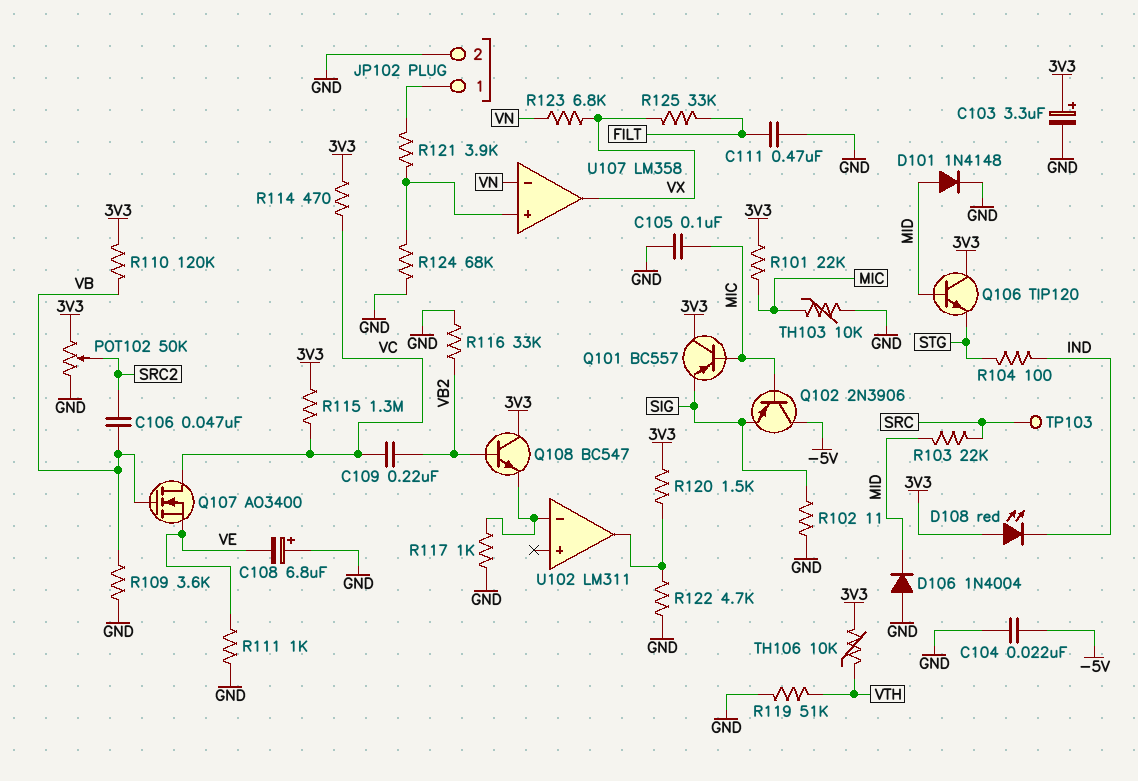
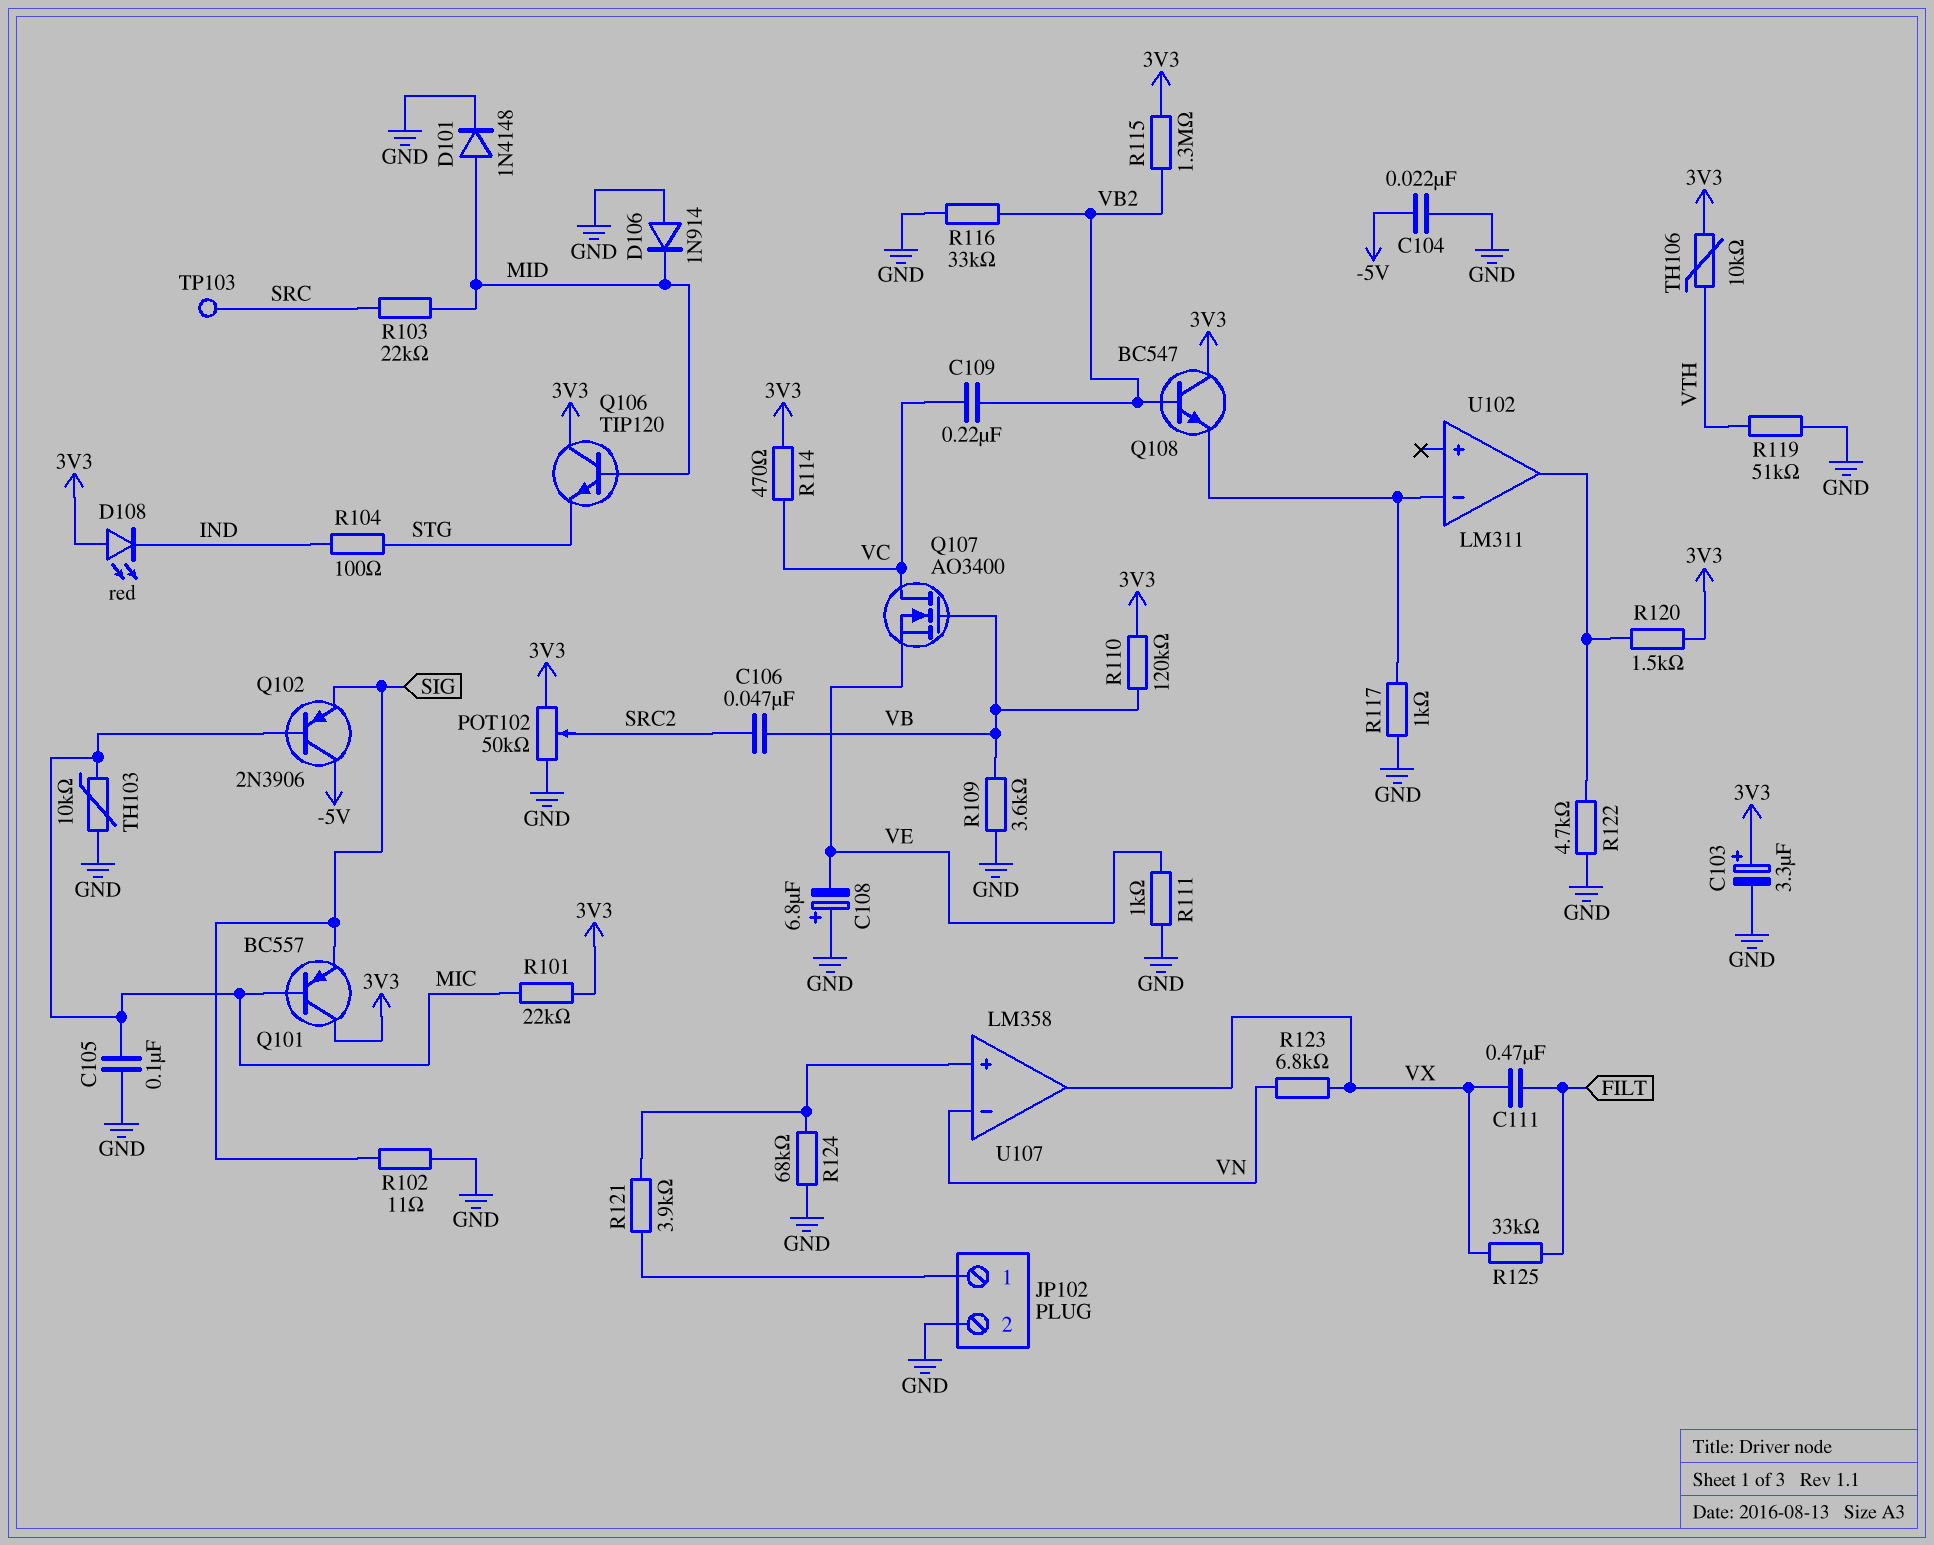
C111: 470nF (FILT, GND) -> 470nF (FILT, VX)
D106: diode 1N4004 (A GND, K MID) -> diode 1N914 (A GND, K MID)
R115: 1.3M (3V3, VC) -> 1.3M (3V3, VB2)

